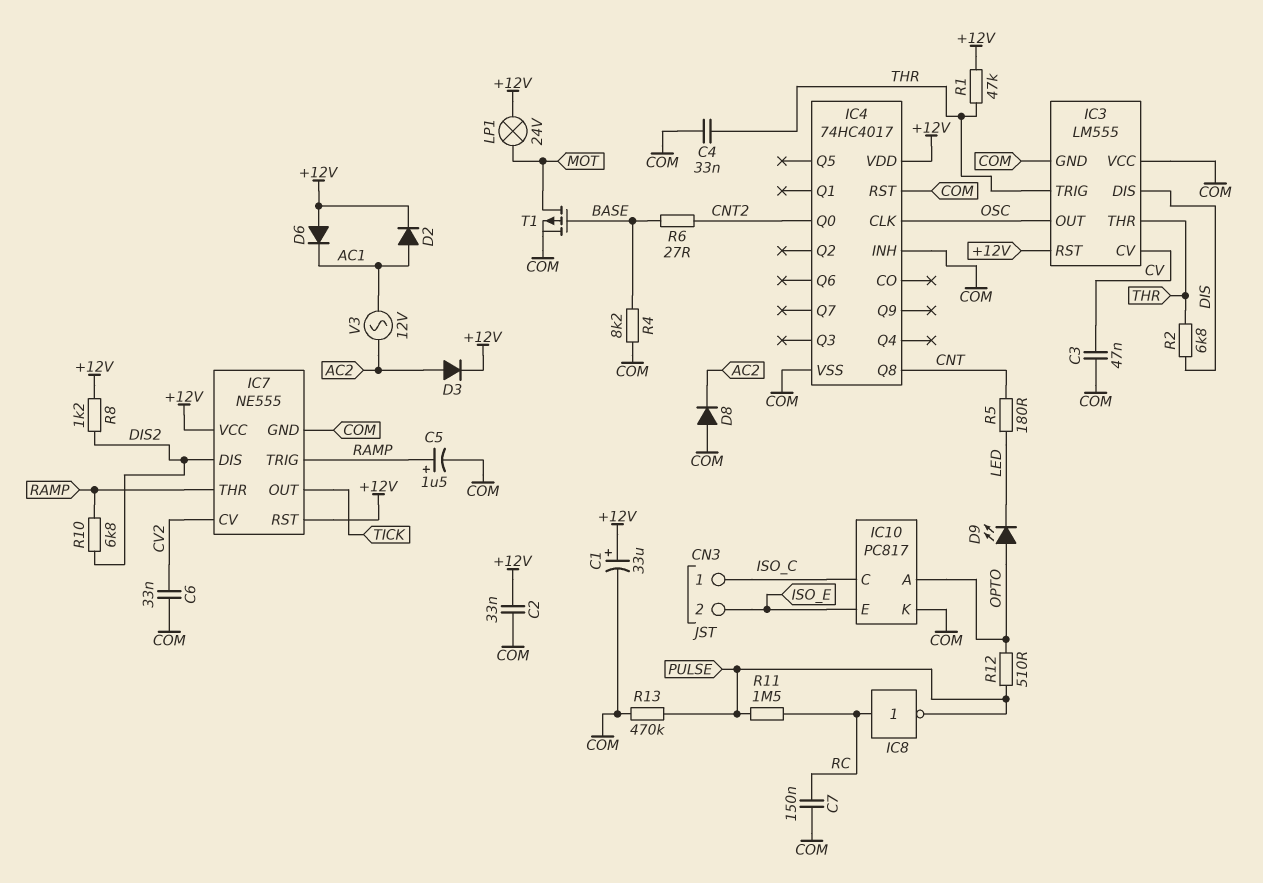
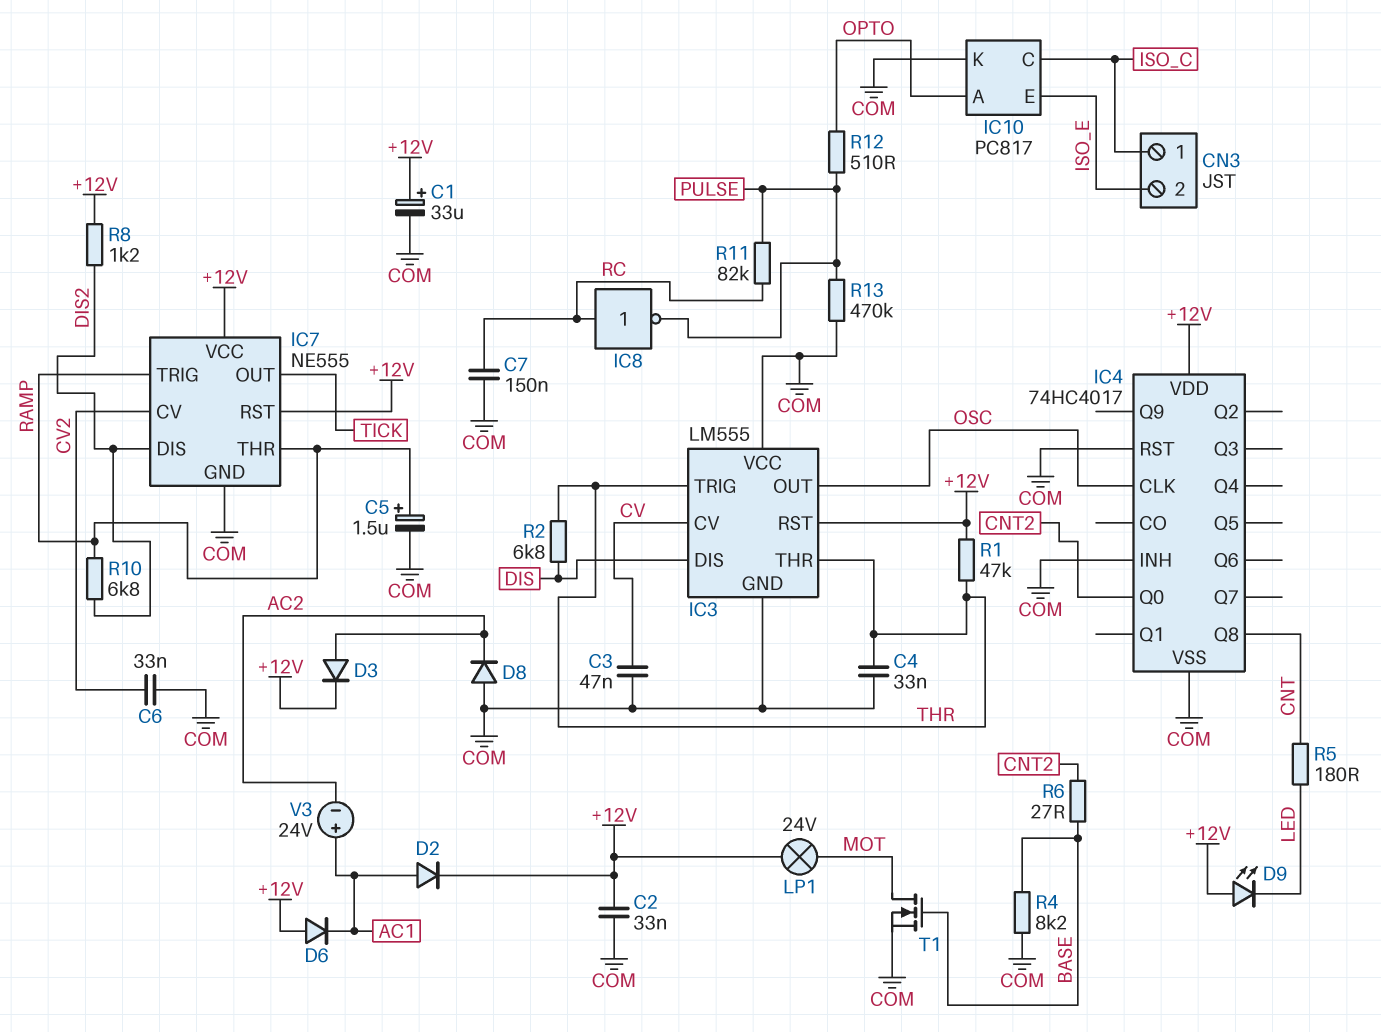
D9: LED (A OPTO, K LED) -> LED (A +12V, K LED)
R11: 1.5M (PULSE, RC) -> 82k (PULSE, RC)
T1: PMOS (G BASE, D MOT, S COM) -> NMOS (G BASE, D MOT, S COM)
V3: AC 12V (AC1, AC2) -> 24V (plus AC1, minus AC2)

